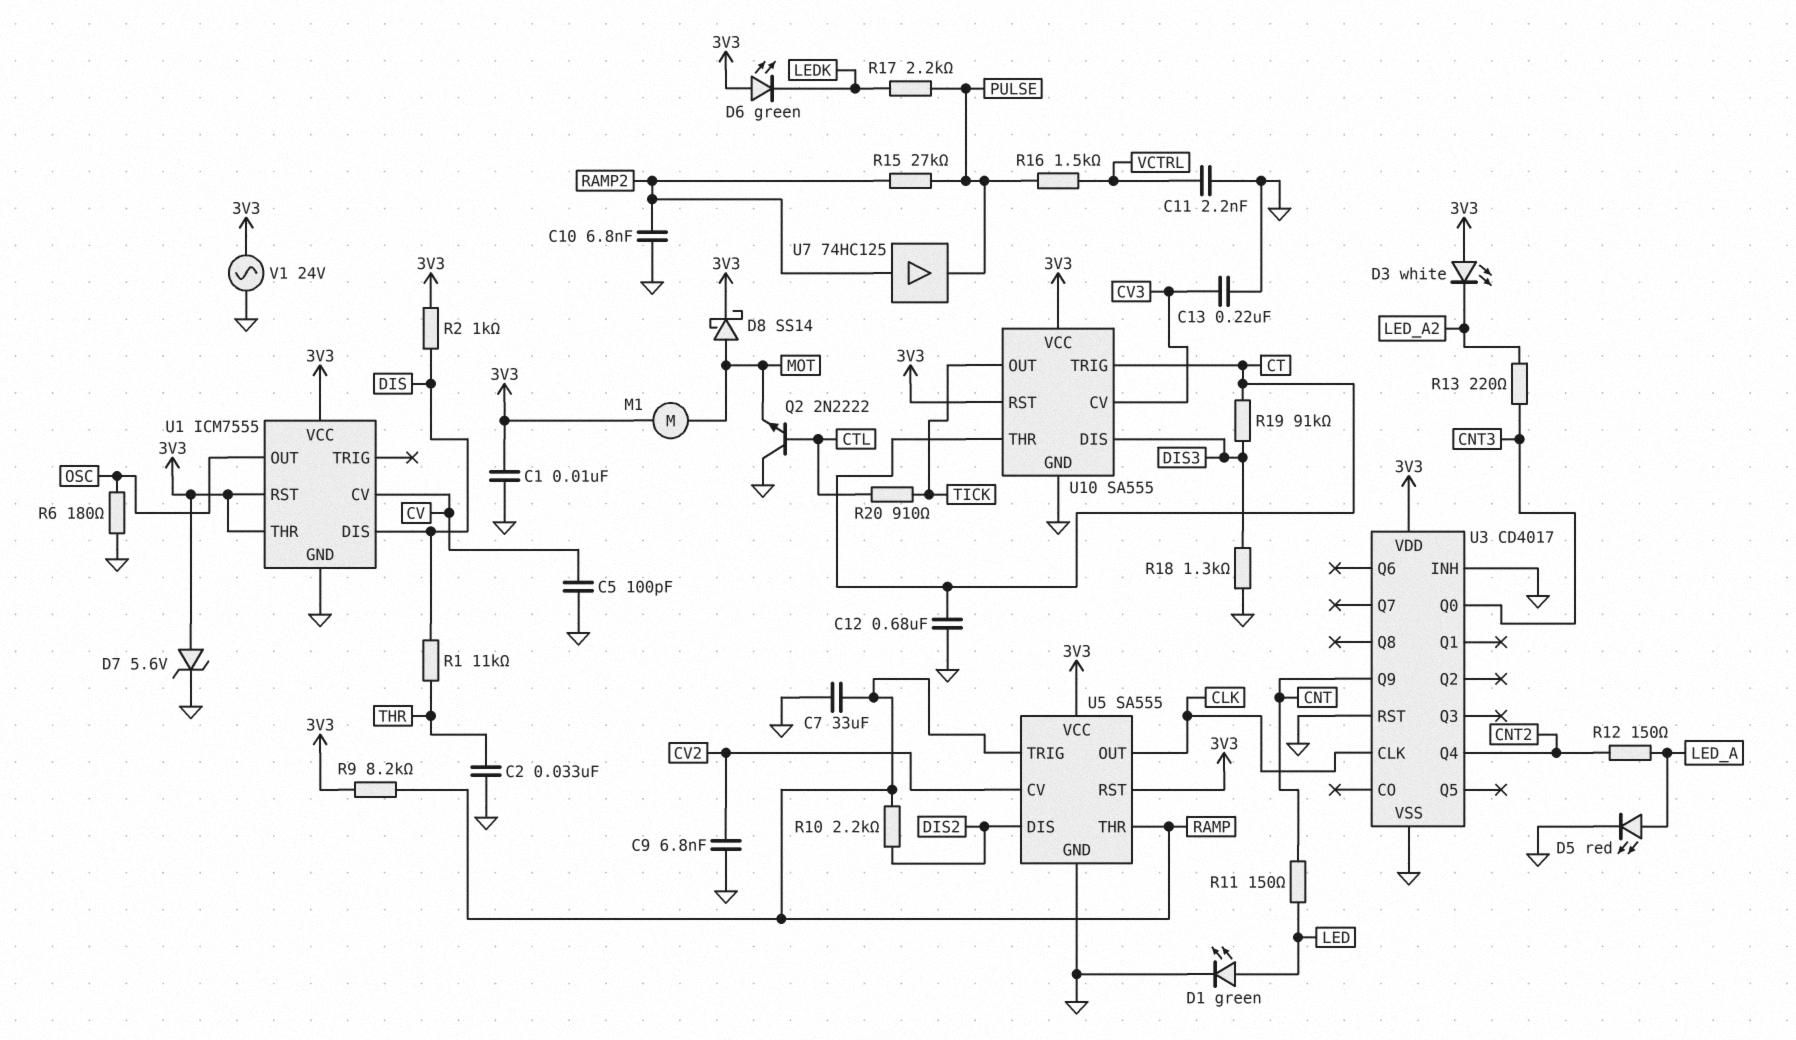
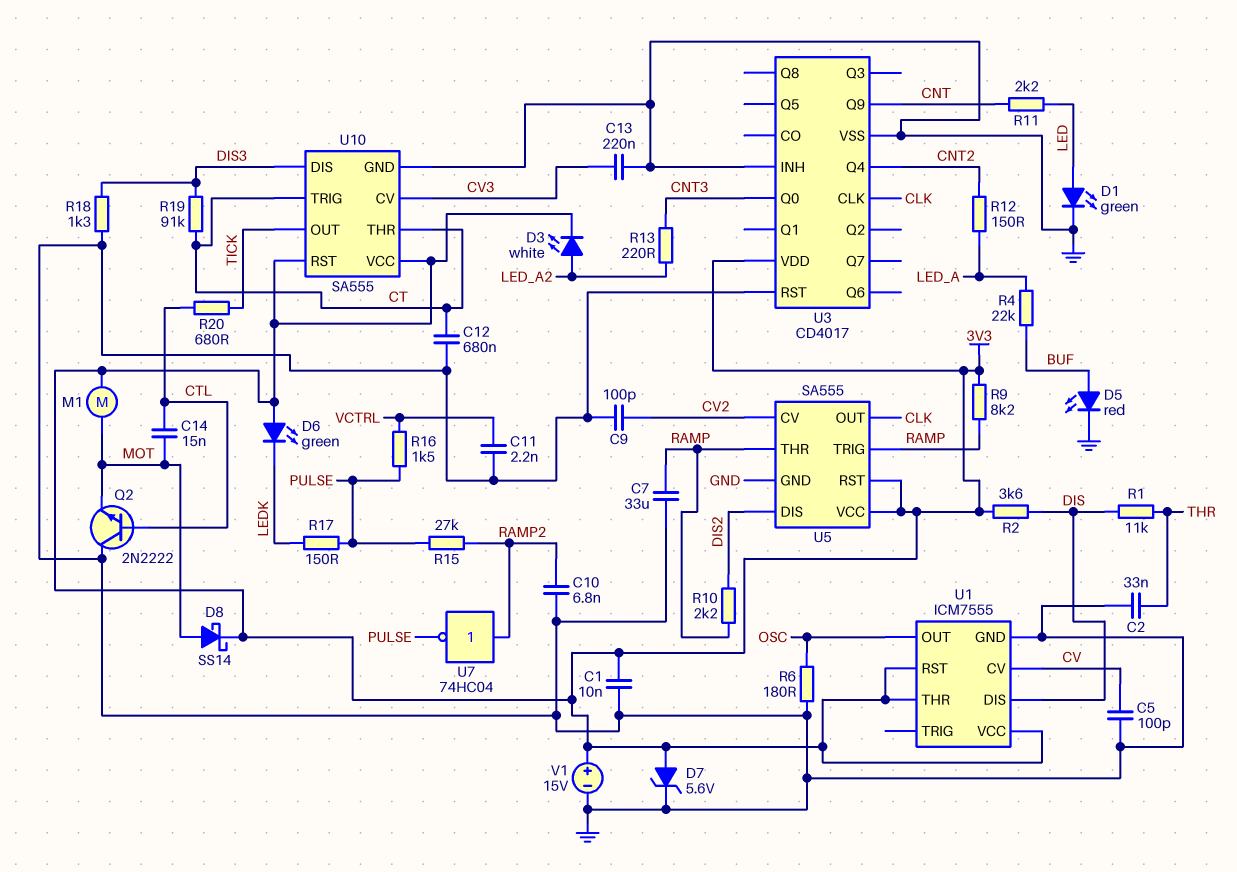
C9: 6.8nF (CV2, GND) -> 100pF (CV2, GND)
C14: none -> 15nF (CTL, MOT)
D3: LED white (A 3V3, K LED_A2) -> LED white (A LED_A2, K 3V3)
D5: LED red (A LED_A, K GND) -> LED red (A BUF, K GND)
R2: 1k (3V3, DIS) -> 3.6k (3V3, DIS)
R4: none -> 22k (BUF, LED_A)
R11: 150 (CNT, LED) -> 2.2k (CNT, LED)
R17: 2.2k (LEDK, PULSE) -> 150 (LEDK, PULSE)
R20: 910 (CTL, TICK) -> 680 (CTL, TICK)
U7: buffer 74HC125 (in RAMP2, out PULSE) -> NOT 74HC04 (in RAMP2, out PULSE)
V1: AC 24V (3V3, GND) -> 15V (plus 3V3, minus GND)

